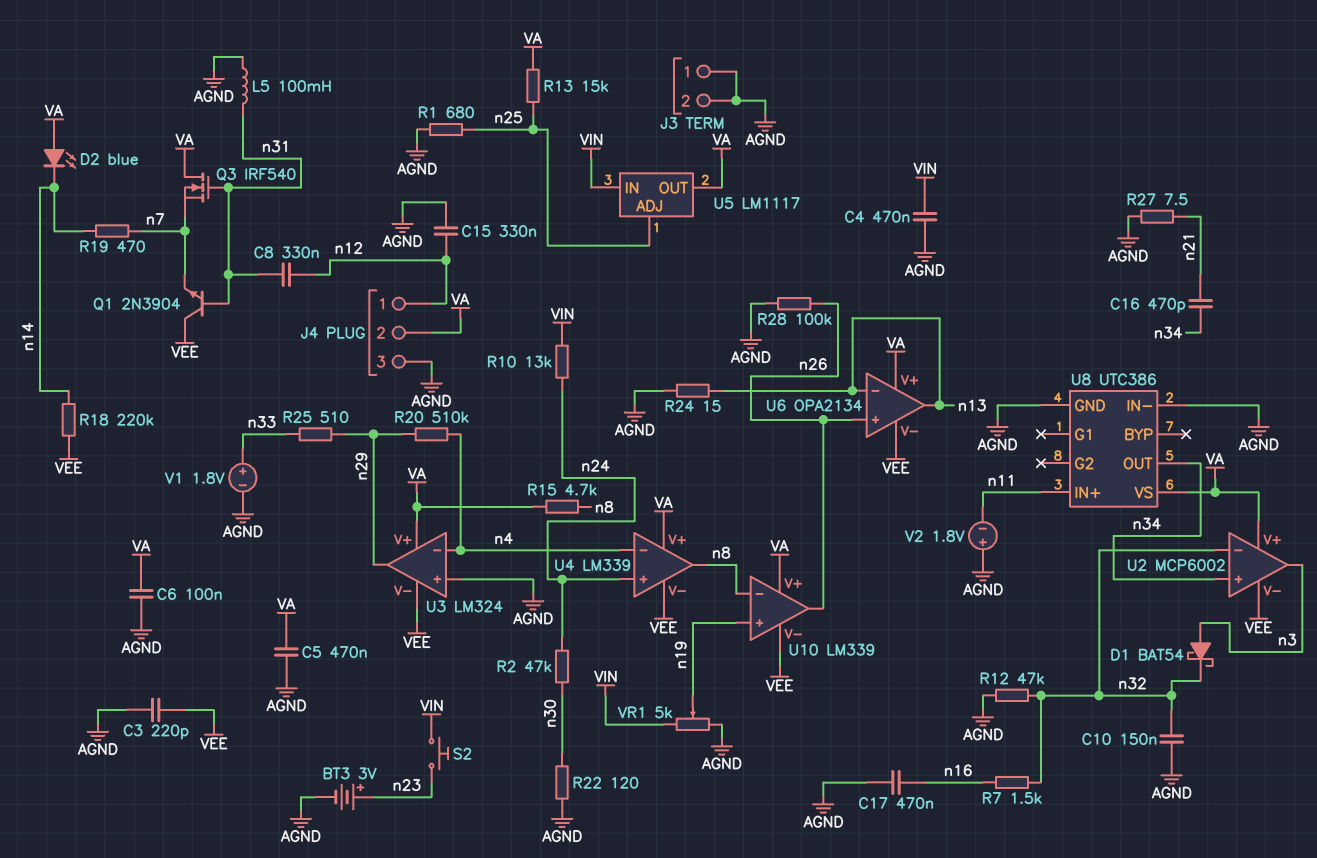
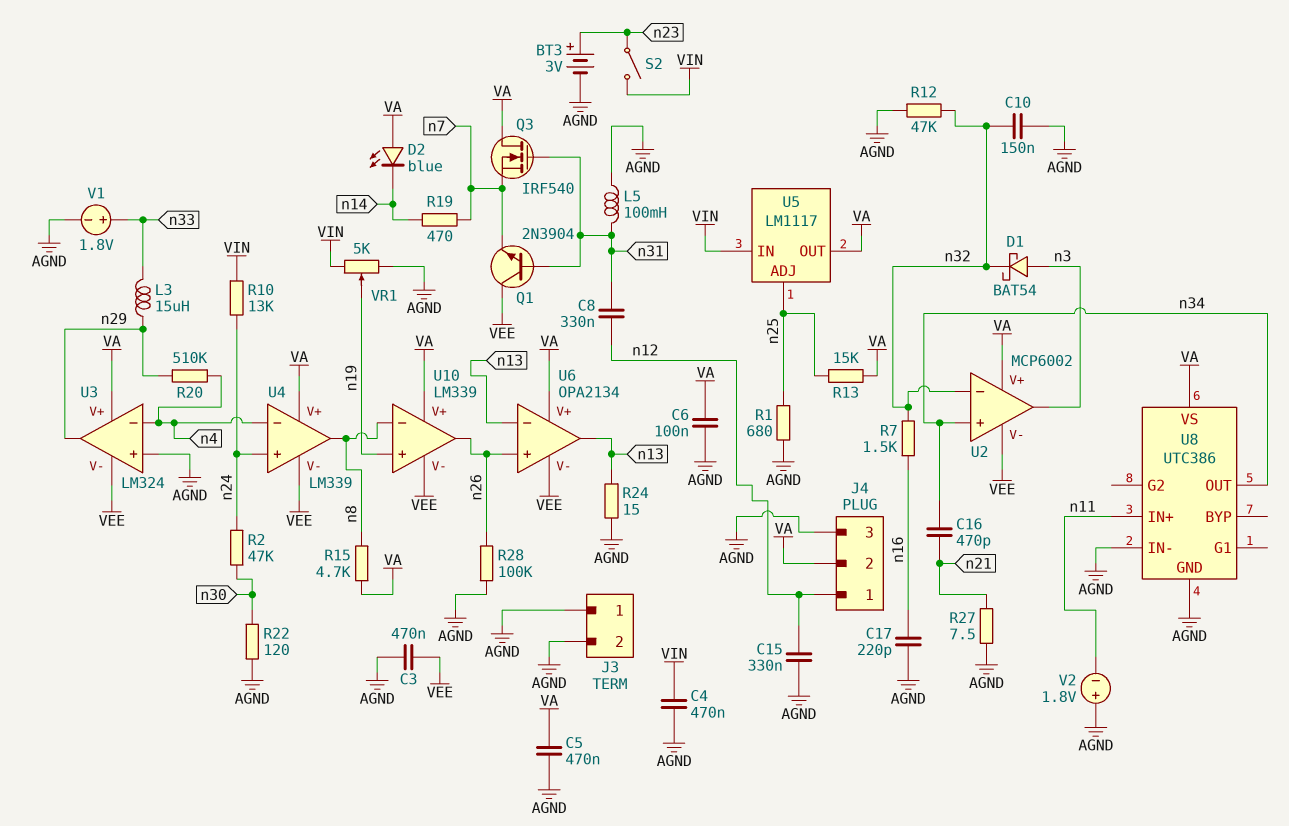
C3: 220pF (AGND, VEE) -> 470nF (AGND, VEE)
C17: 470nF (AGND, n16) -> 220pF (AGND, n16)
L3: none -> 15uH (n29, n33)
R18: 220k (VEE, n14) -> none
R25: 510 (n29, n33) -> none
S2: button (VIN, n23) -> switch (VIN, n23)

